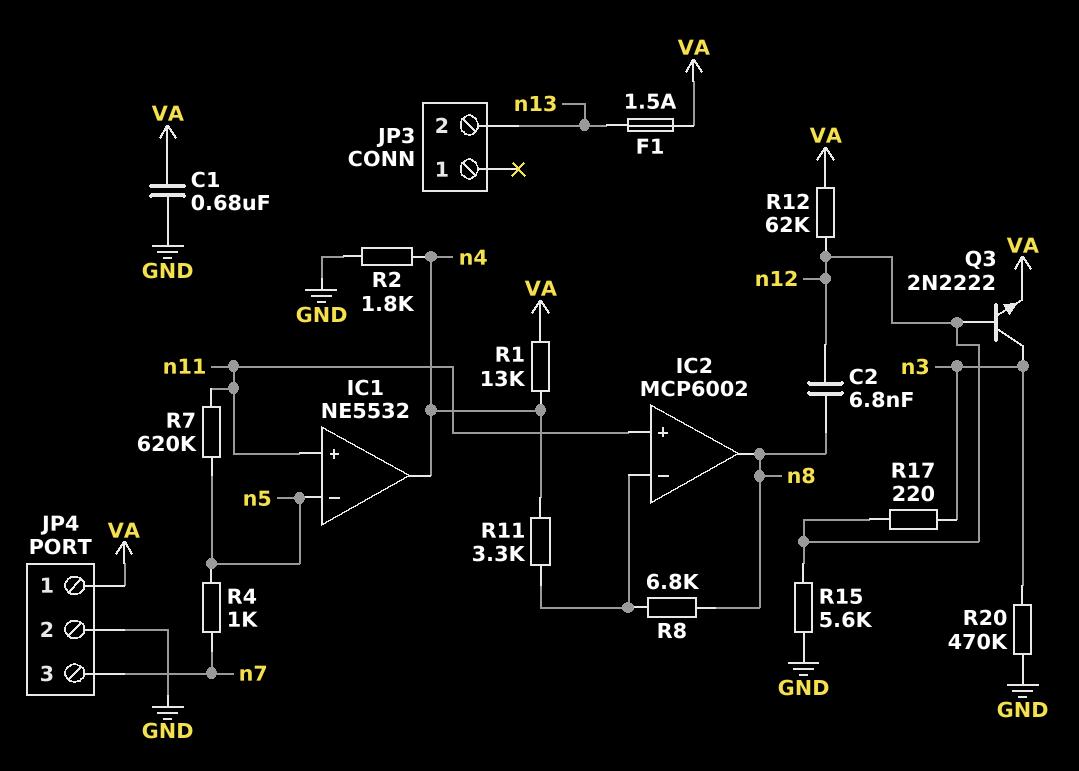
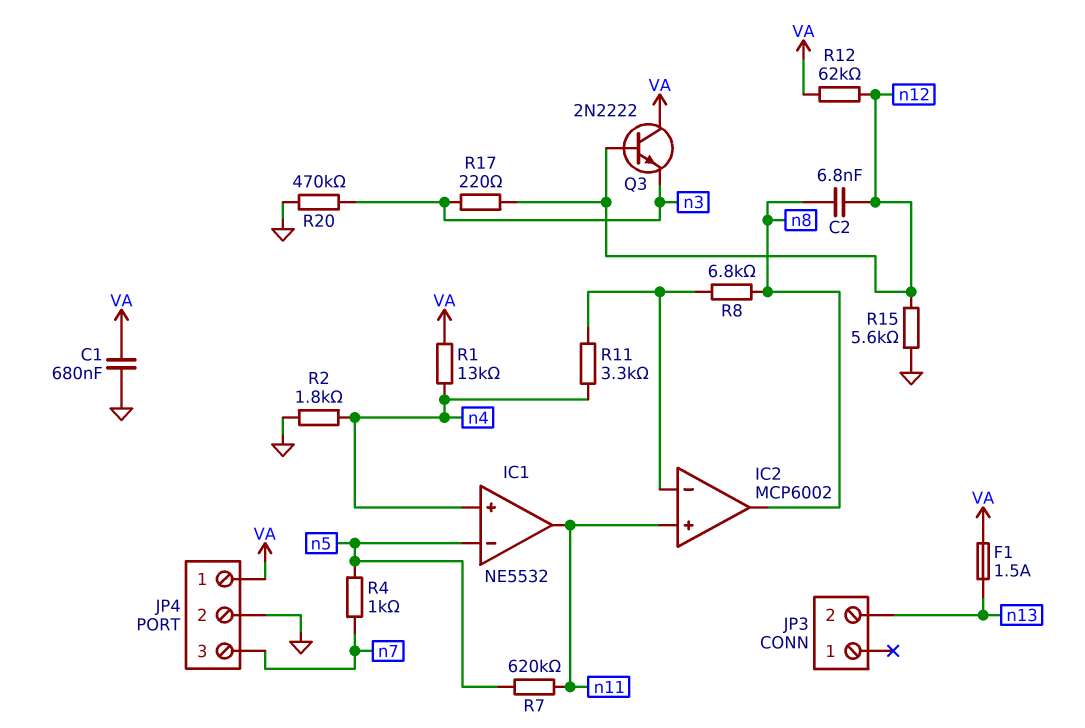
IC1 pin in+: n11 -> n4
IC1 pin out: n4 -> n11
Q3: NPN 2N2222 (B n12, C n3, E VA) -> NPN 2N2222 (B n12, C VA, E n3)

